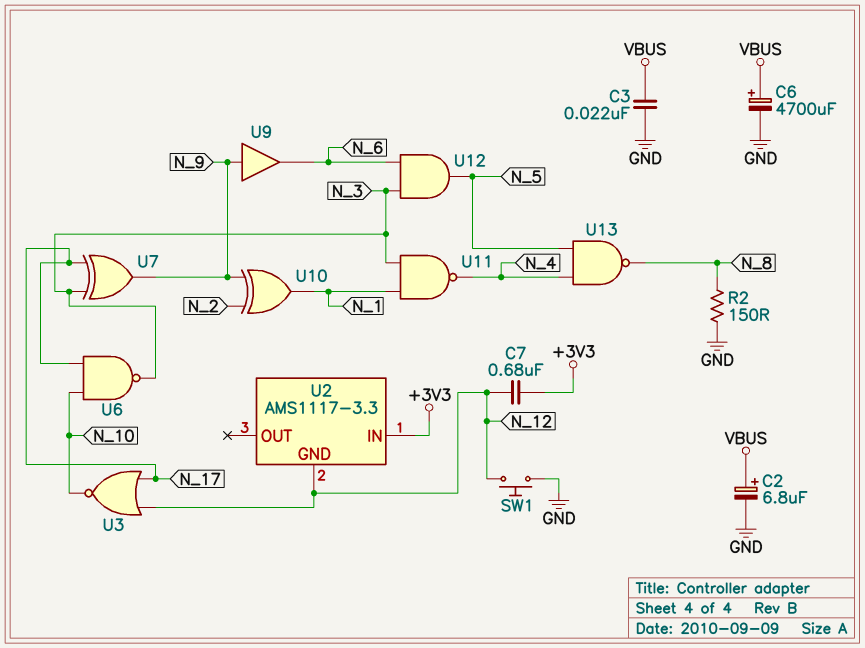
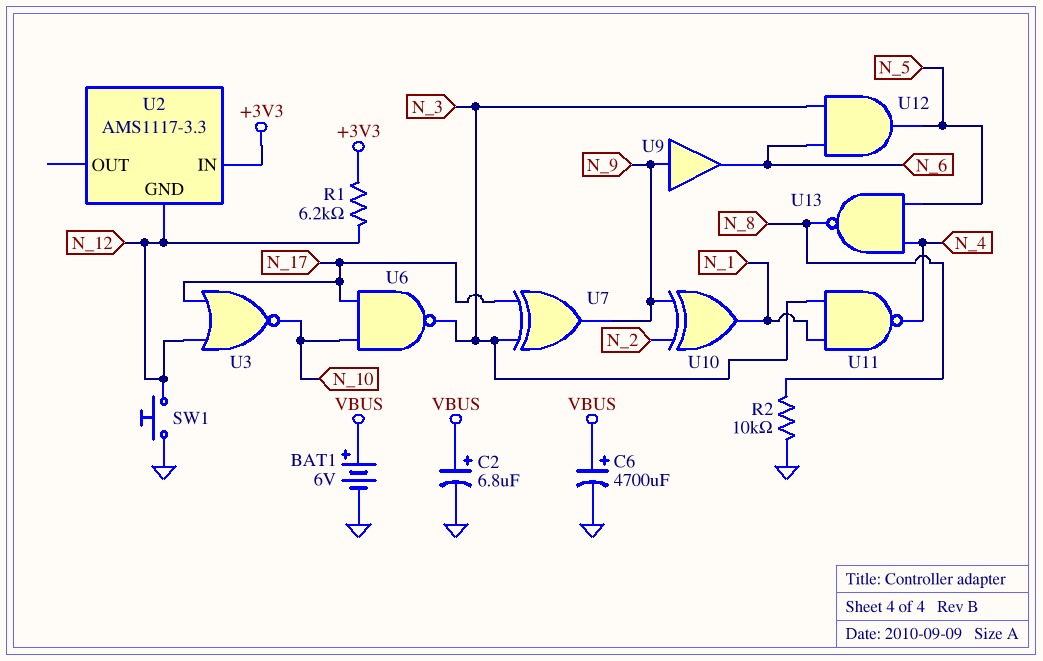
BAT1: none -> 6V (plus VBUS, minus GND)
C3: 22nF (GND, VBUS) -> none
C7: 680nF (+3V3, N_12) -> none
R1: none -> 6.2k (+3V3, N_12)
R2: 150 (GND, N_8) -> 10k (GND, N_8)

